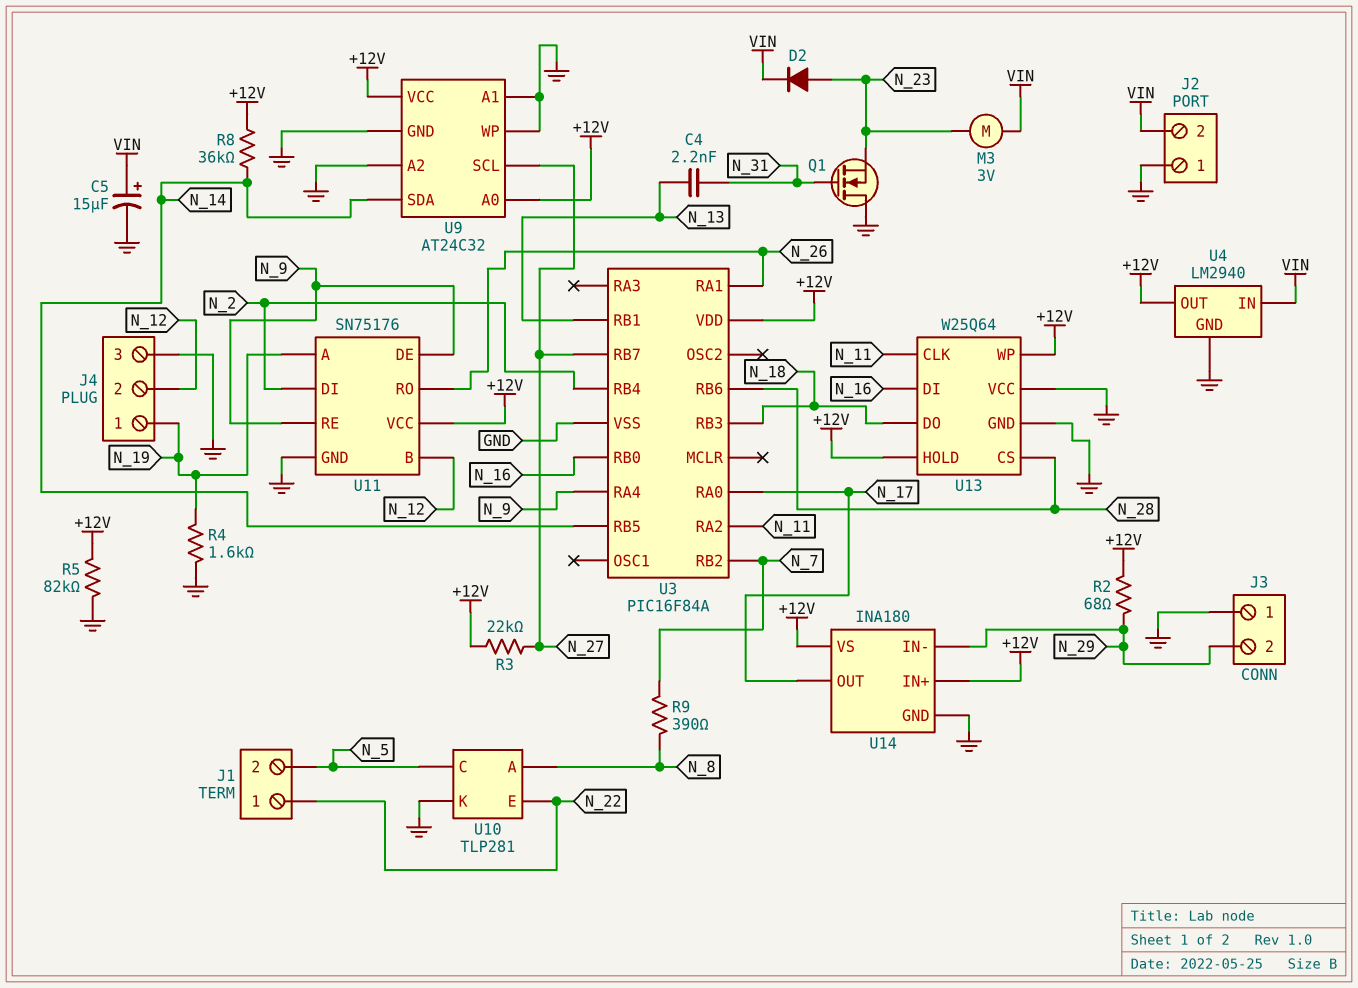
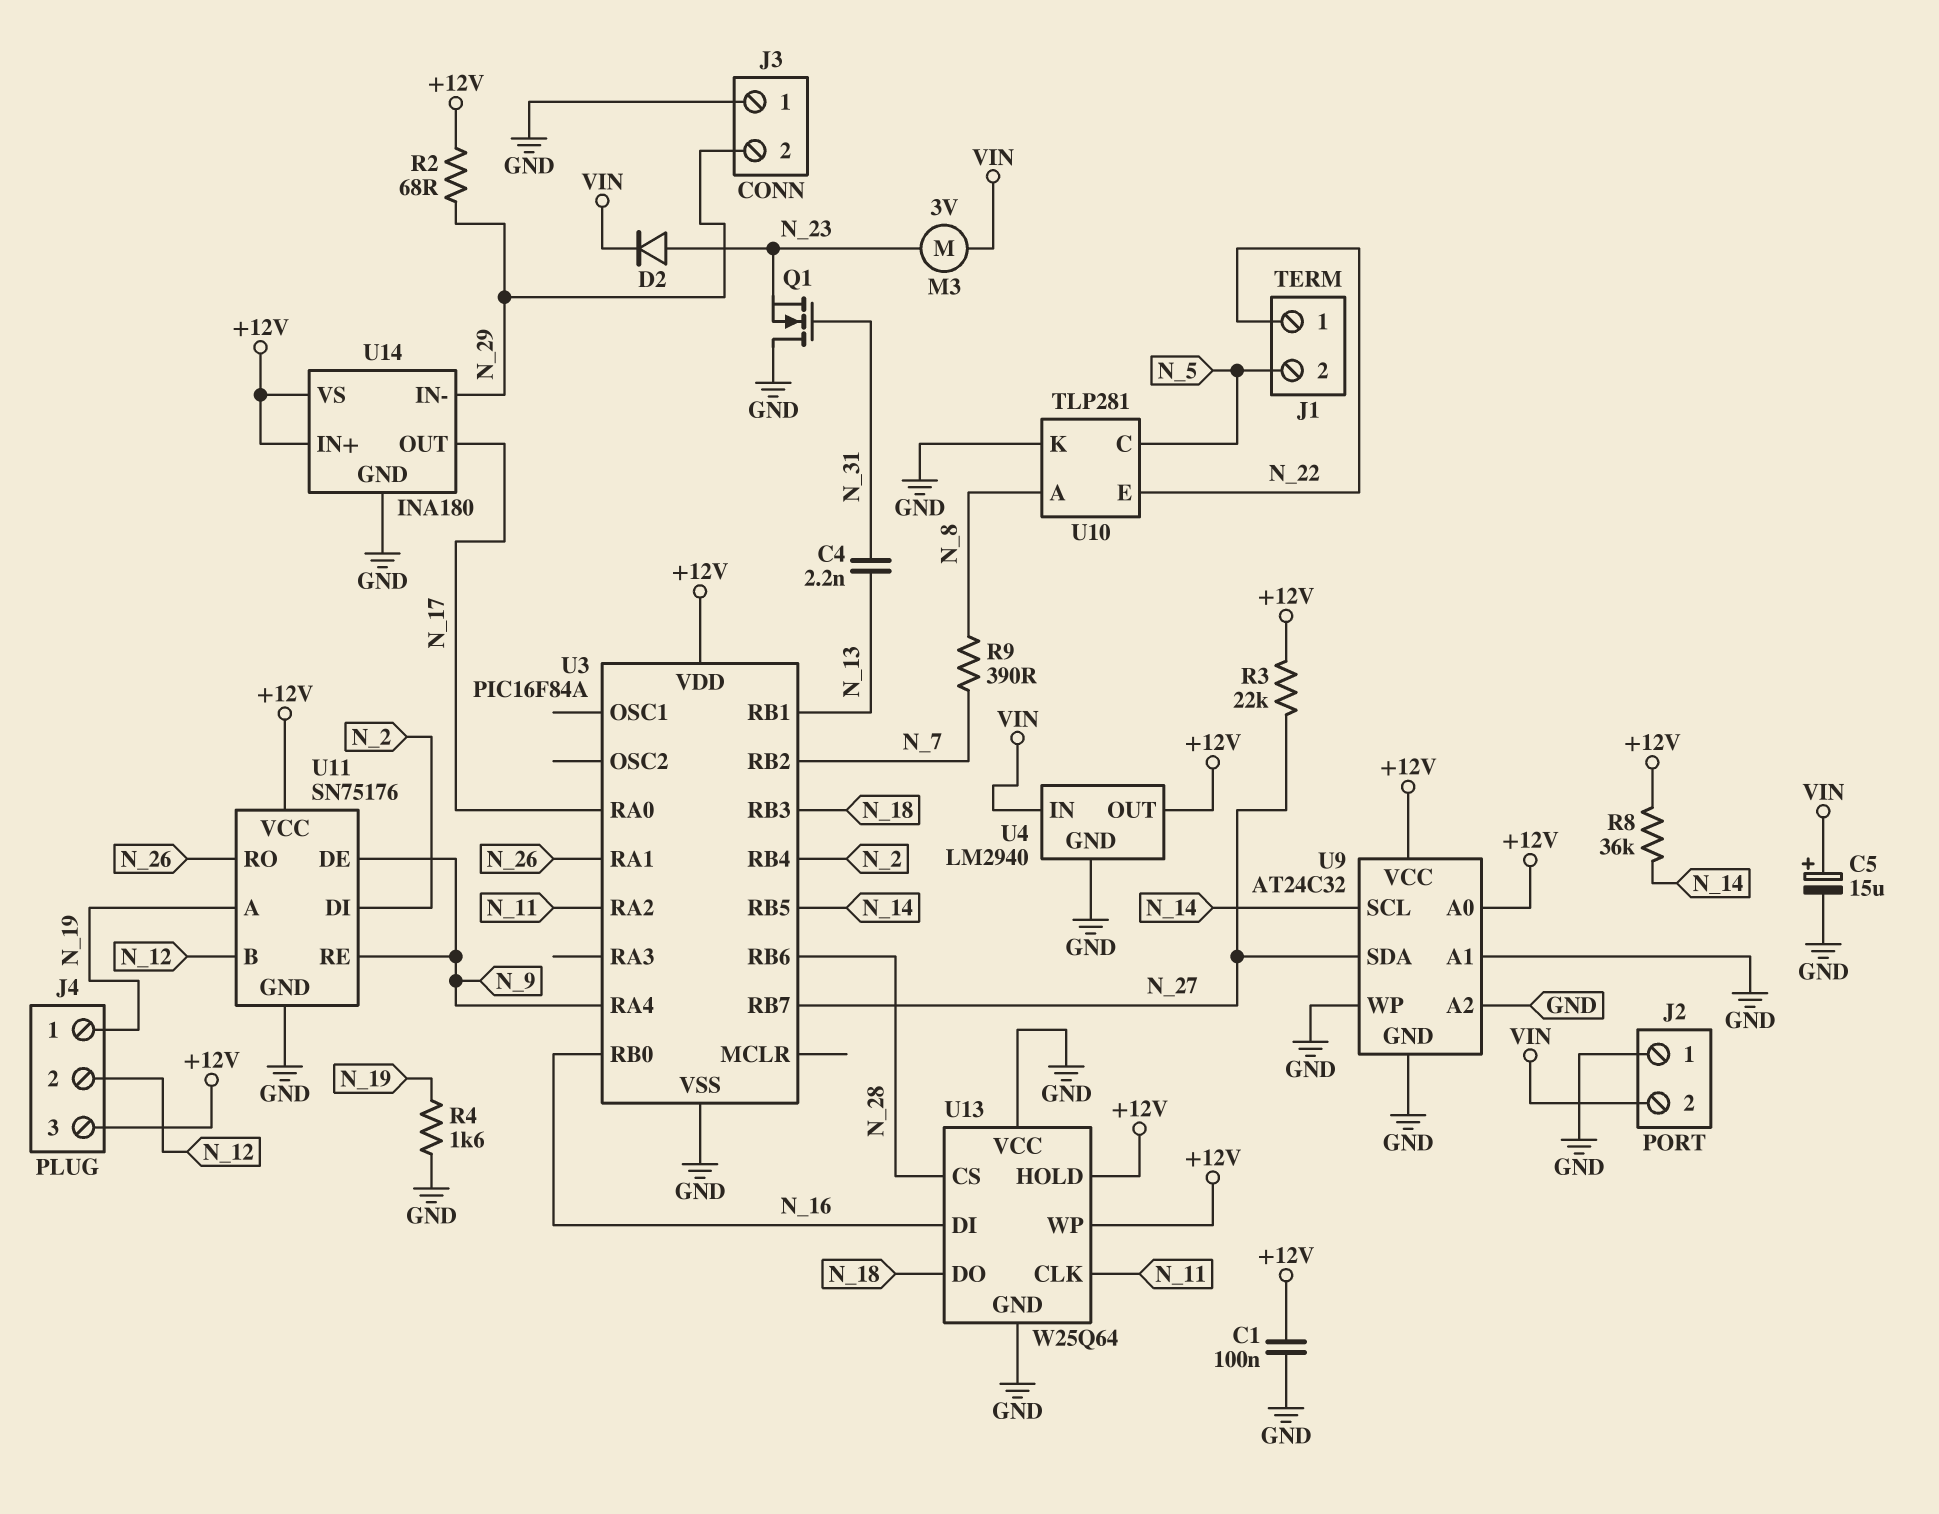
C1: none -> 100nF (+12V, GND)
J4 pin 3: GND -> +12V
R5: 82k (+12V, GND) -> none
U9 pin SCL: N_27 -> N_14
U9 pin SDA: N_14 -> N_27

